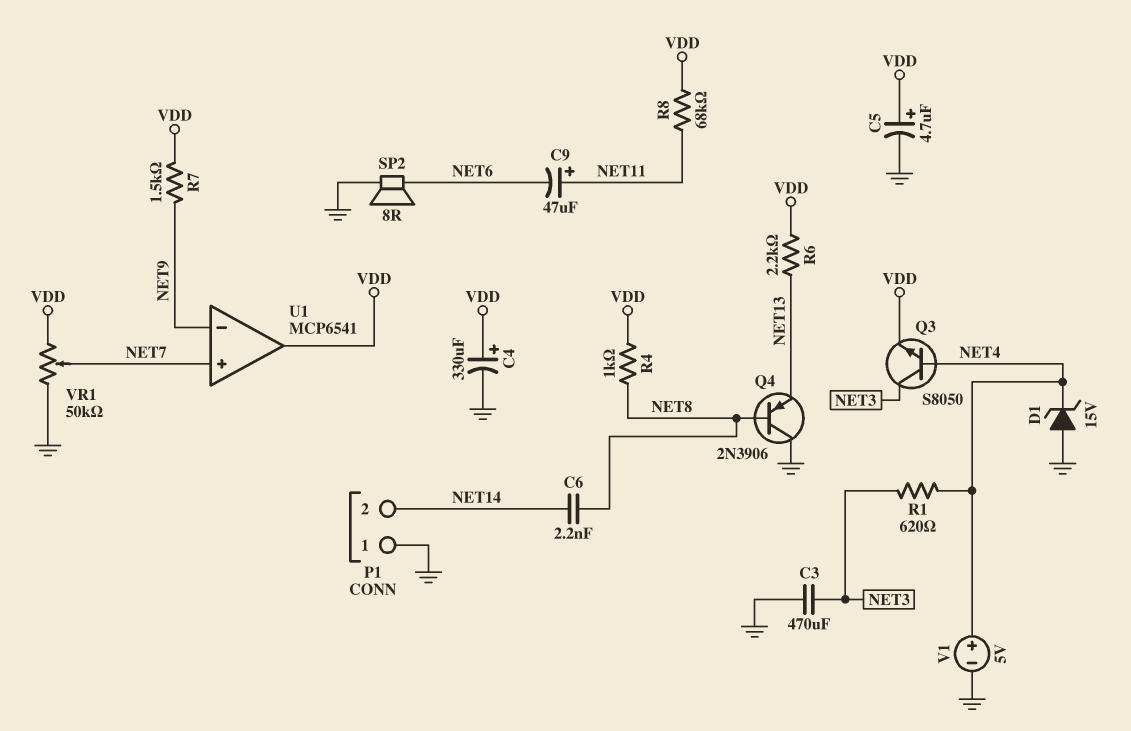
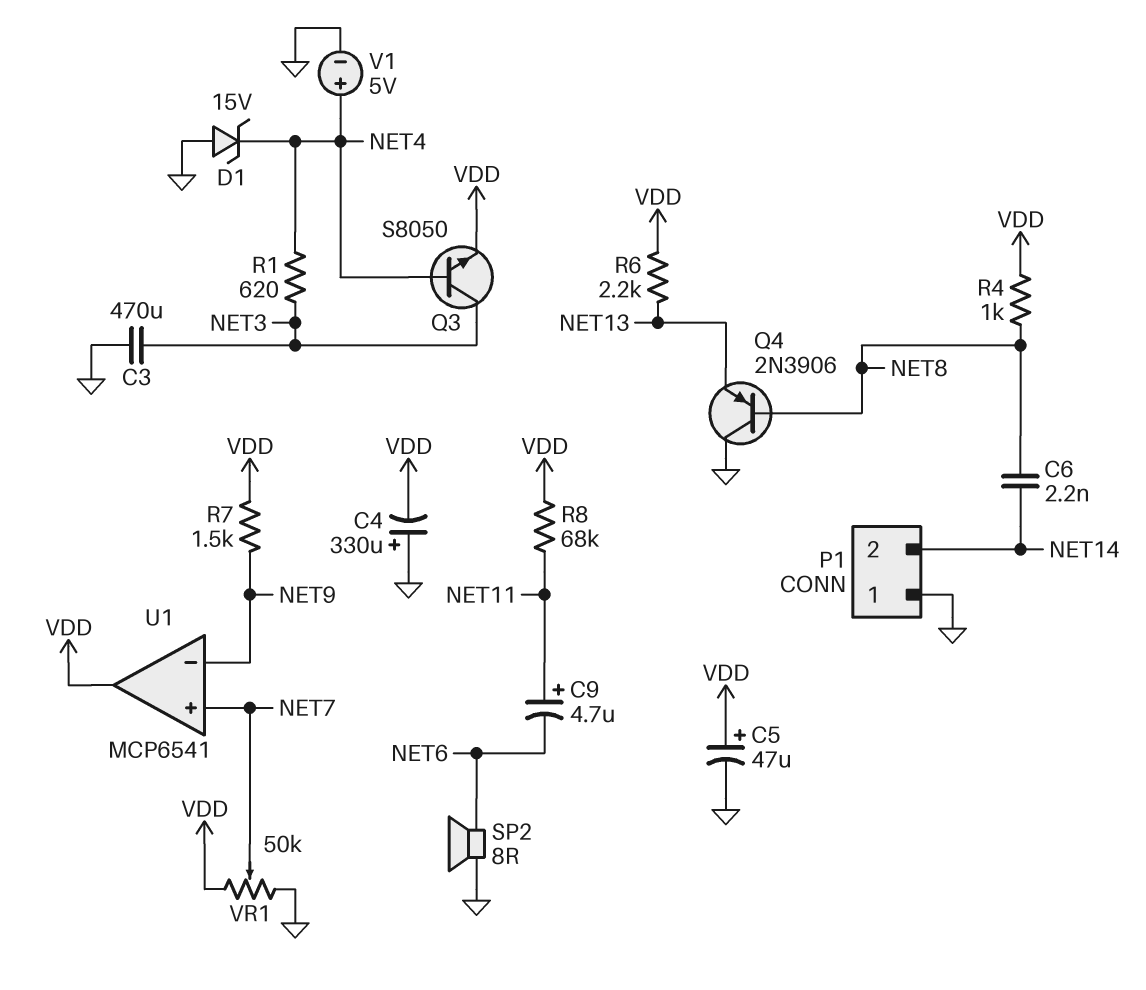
C4: 330uF (plus VDD, minus GND) -> 330uF (plus GND, minus VDD)
C5: 4.7uF (plus VDD, minus GND) -> 47uF (plus VDD, minus GND)
C9: 47uF (plus NET11, minus NET6) -> 4.7uF (plus NET11, minus NET6)

